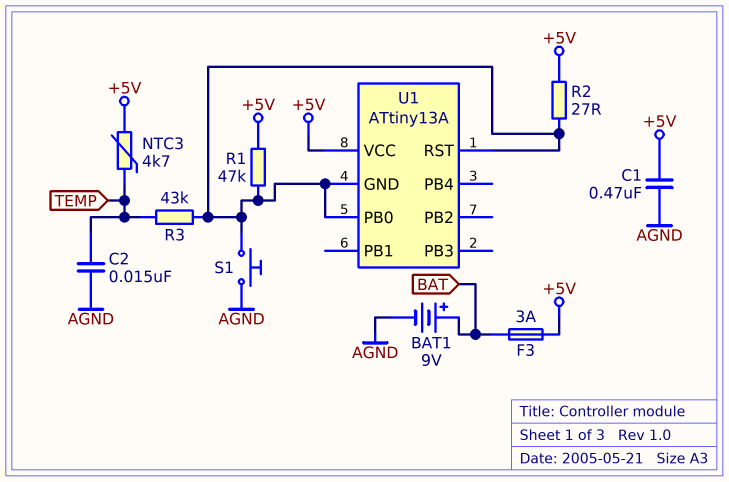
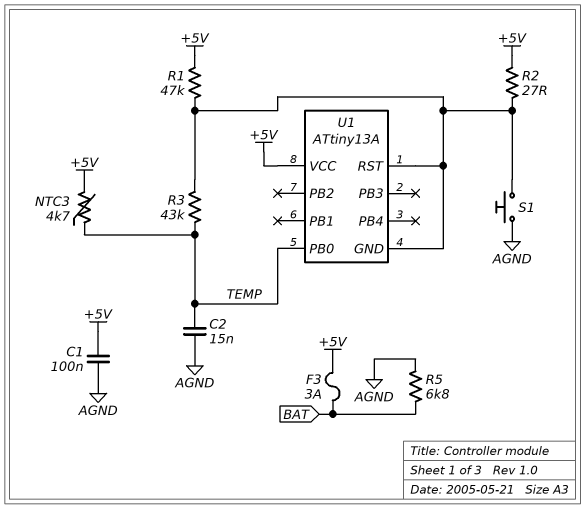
BAT1: 9V (plus BAT, minus AGND) -> none
C1: 470nF (+5V, AGND) -> 100nF (+5V, AGND)
R5: none -> 6.8k (AGND, BAT)
U1 pin PB0: U1/GND -> TEMP

